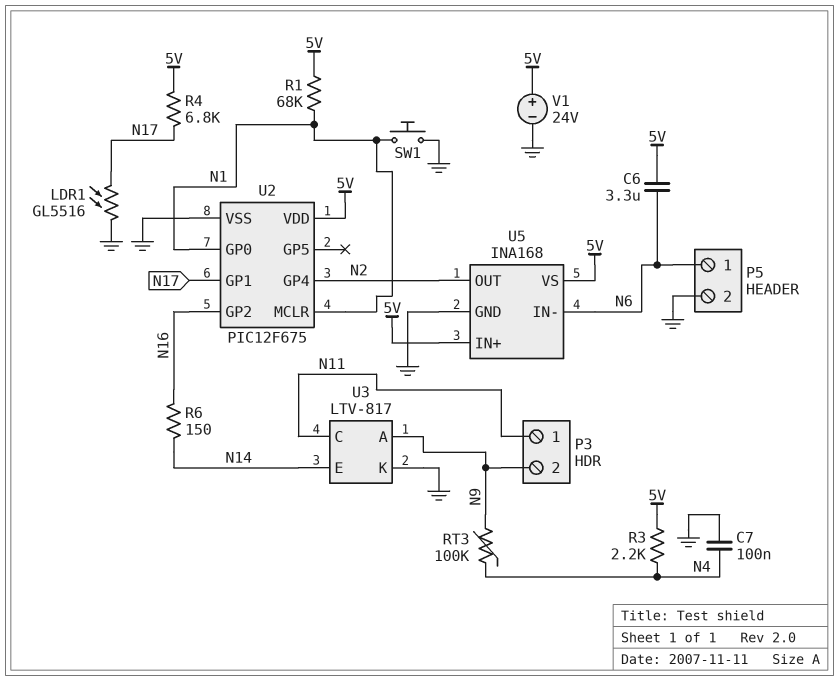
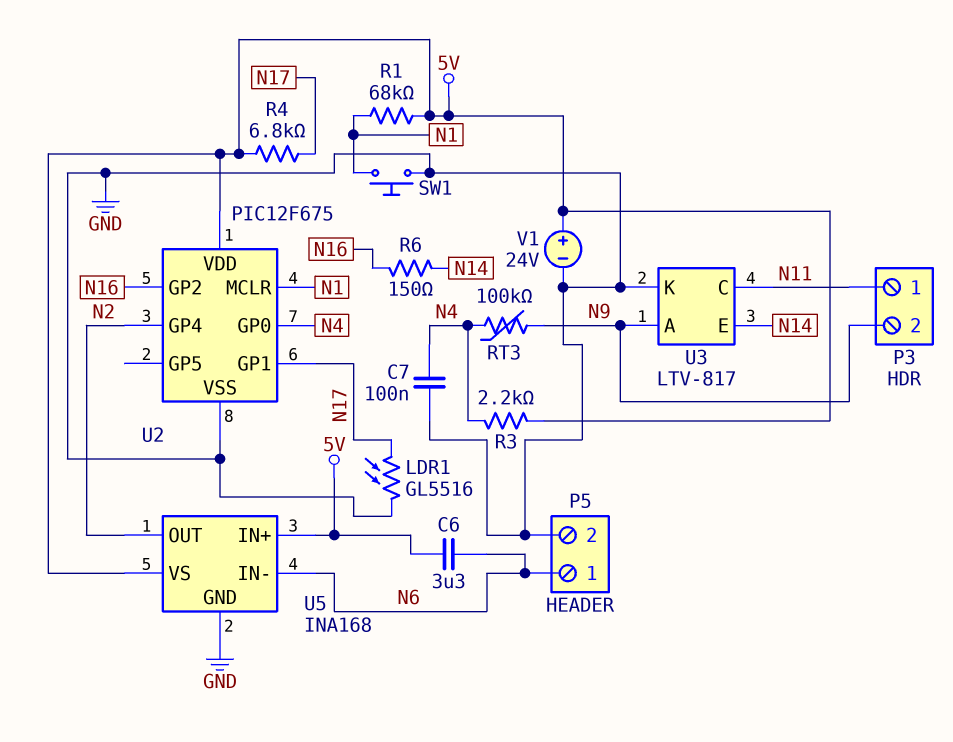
U2 pin GP0: N1 -> N4

